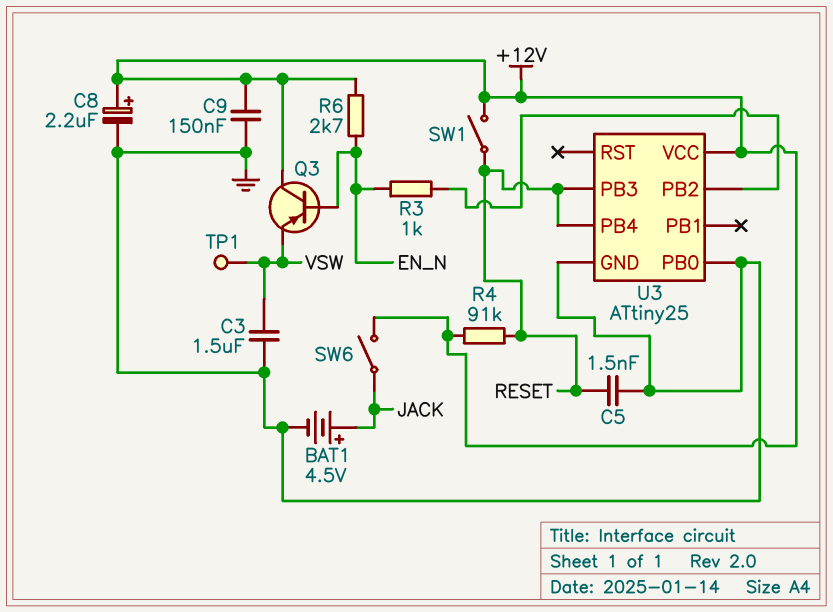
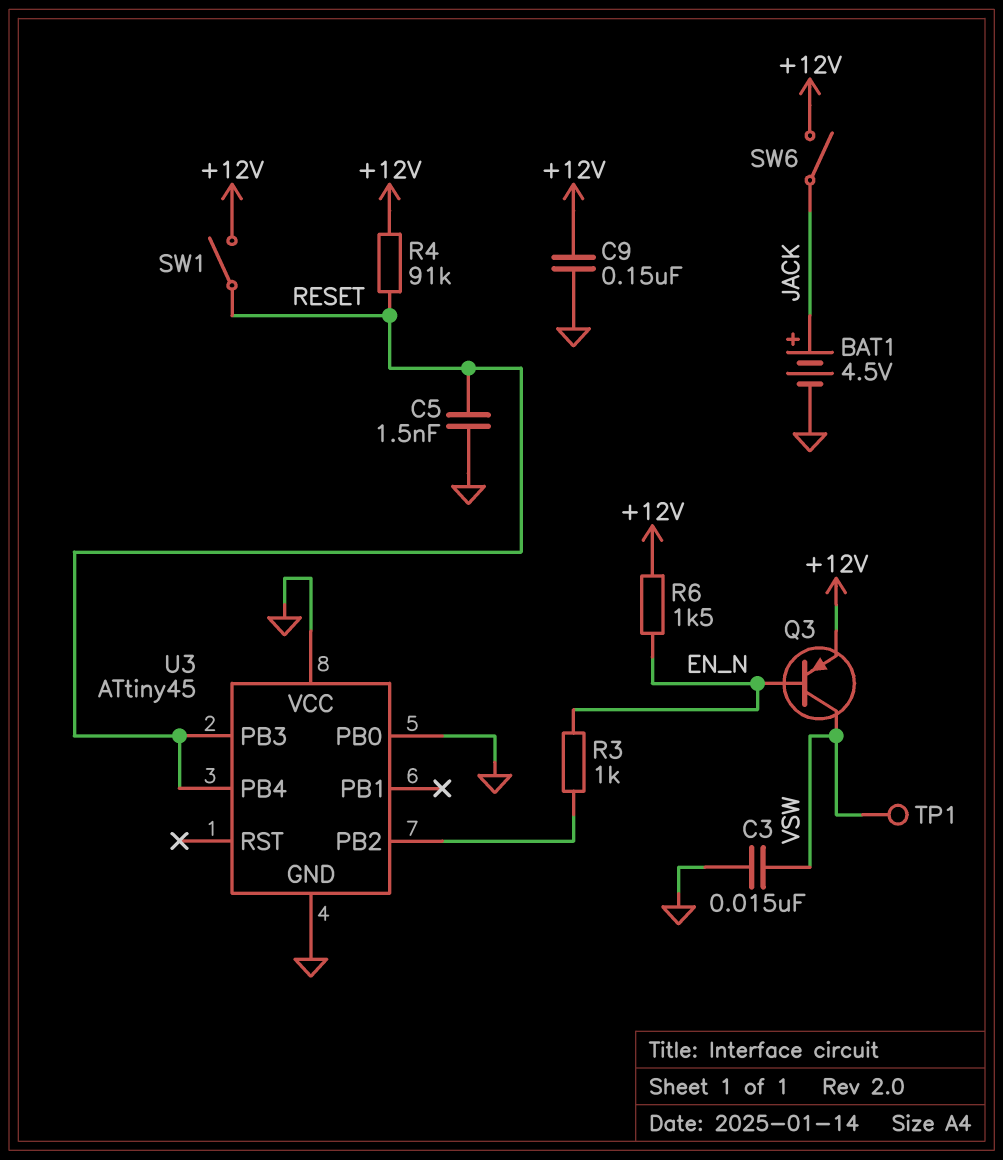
C3: 1.5uF (GND, VSW) -> 15nF (GND, VSW)
C8: 2.2uF (plus +12V, minus GND) -> none
Q3: PNP (B EN_N, C +12V, E VSW) -> PNP (B EN_N, C VSW, E +12V)
R6: 2.7k (+12V, EN_N) -> 1.5k (+12V, EN_N)
U3: ATtiny25 -> ATtiny45
U3 pin VCC: +12V -> GND

